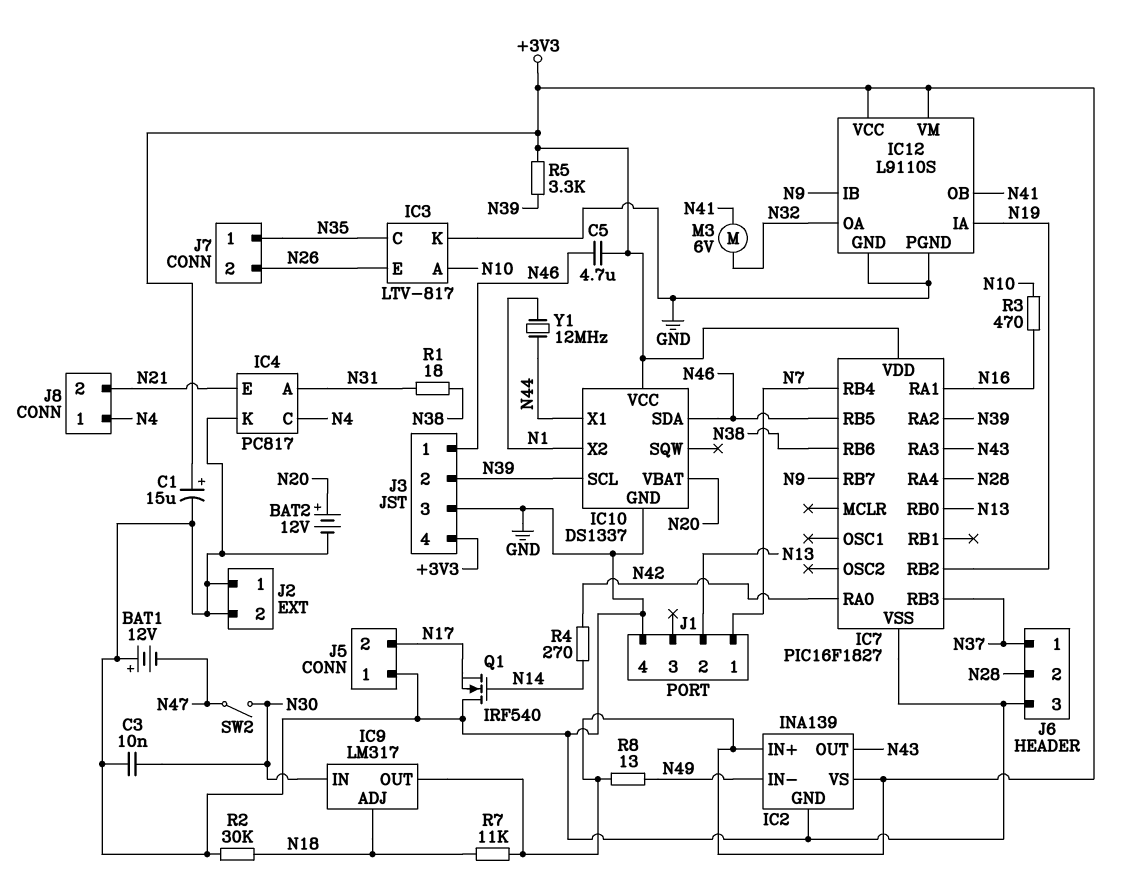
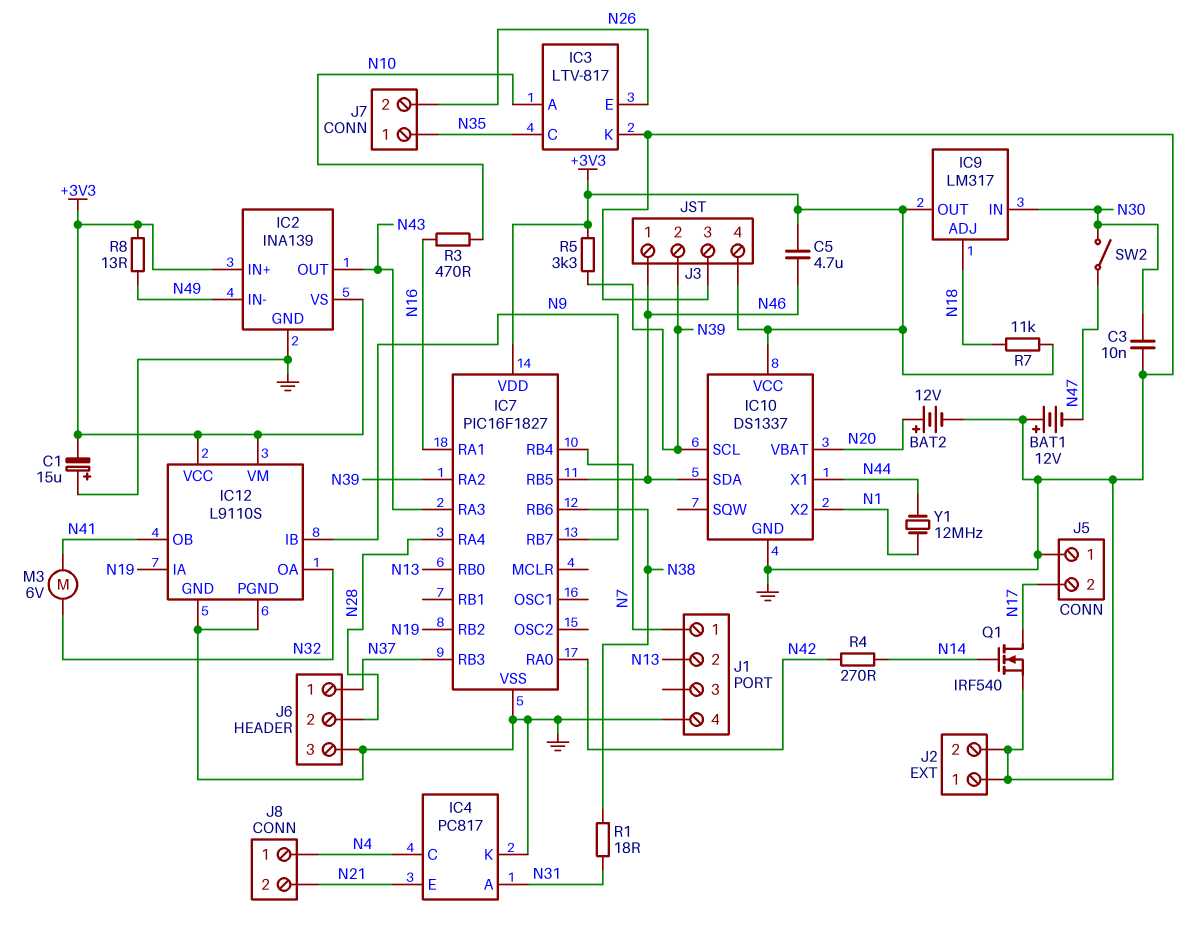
C1: 15uF (plus +3V3, minus GND) -> 15uF (plus GND, minus +3V3)
Q1: NMOS IRF540 (G N14, D GND, S N17) -> NMOS IRF540 (G N14, D N17, S GND)
R2: 30k (GND, N18) -> none

